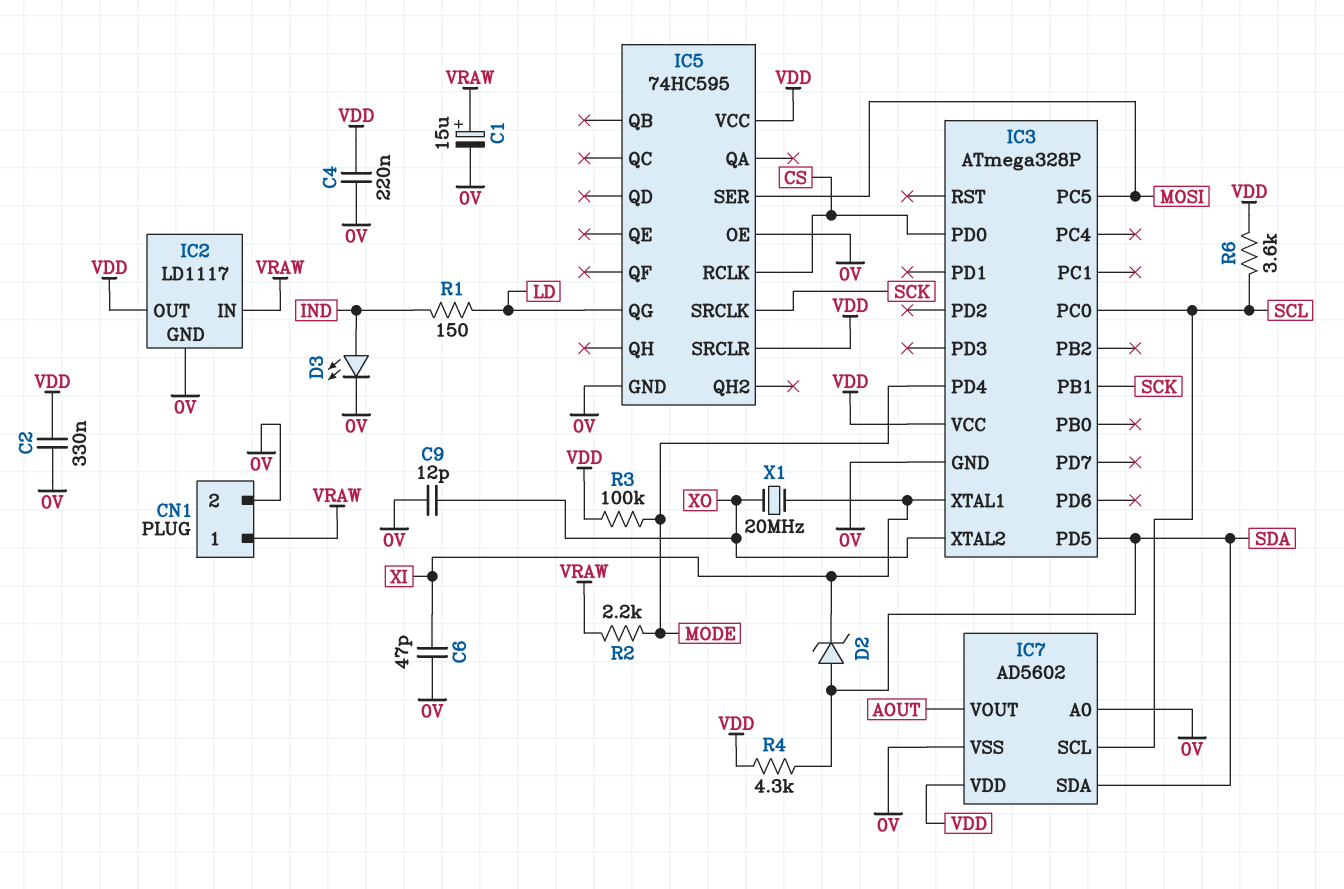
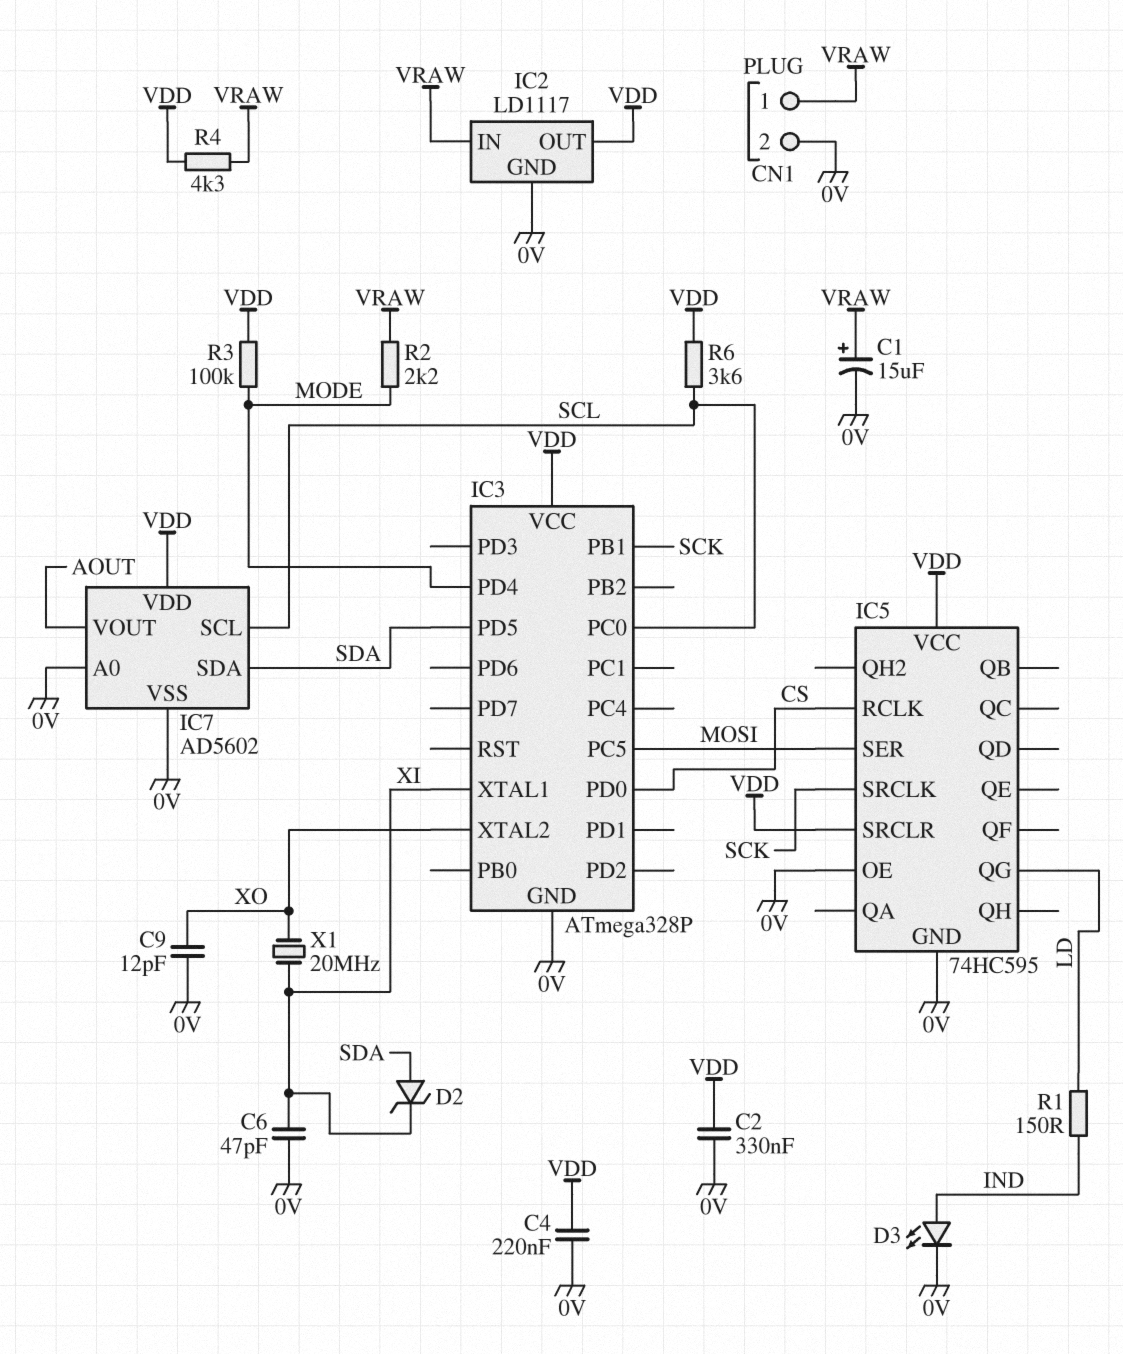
R4: 4.3k (SDA, VDD) -> 4.3k (VDD, VRAW)

